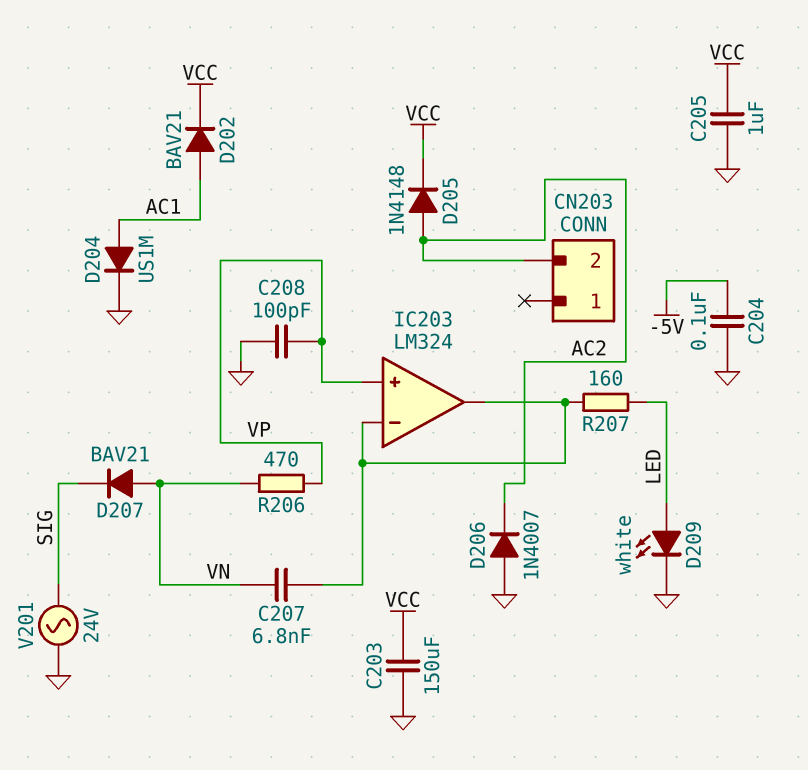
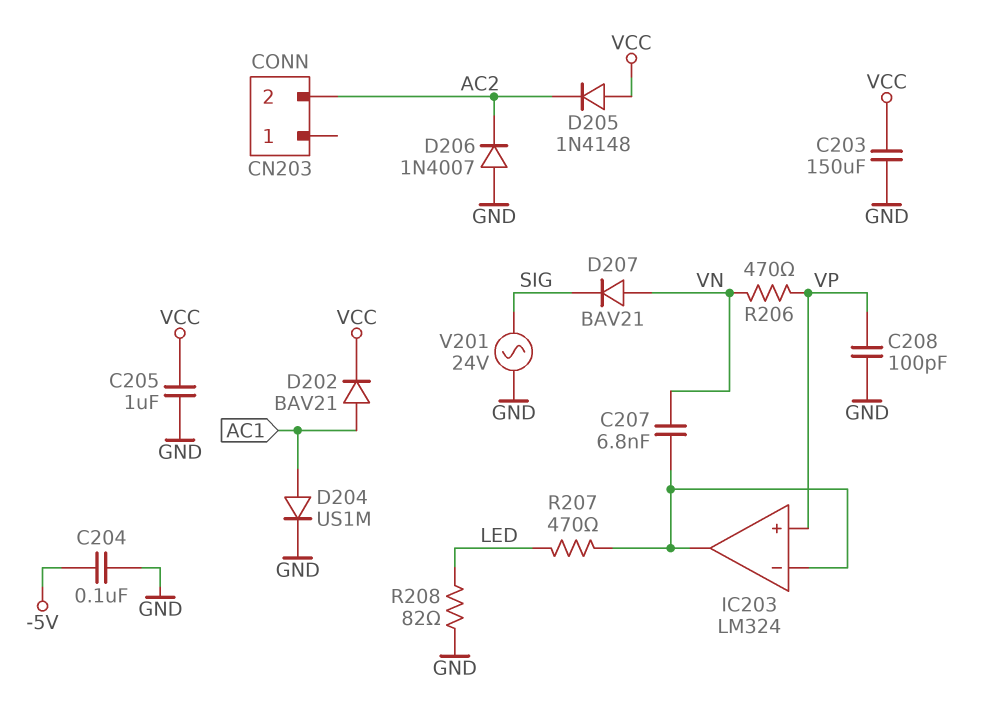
D205: diode 1N4148 (A AC2, K VCC) -> diode 1N4148 (A VCC, K AC2)
D209: LED white (A LED, K GND) -> none
R207: 160 (IC203/in-, LED) -> 470 (IC203/in-, LED)
R208: none -> 82 (GND, LED)

